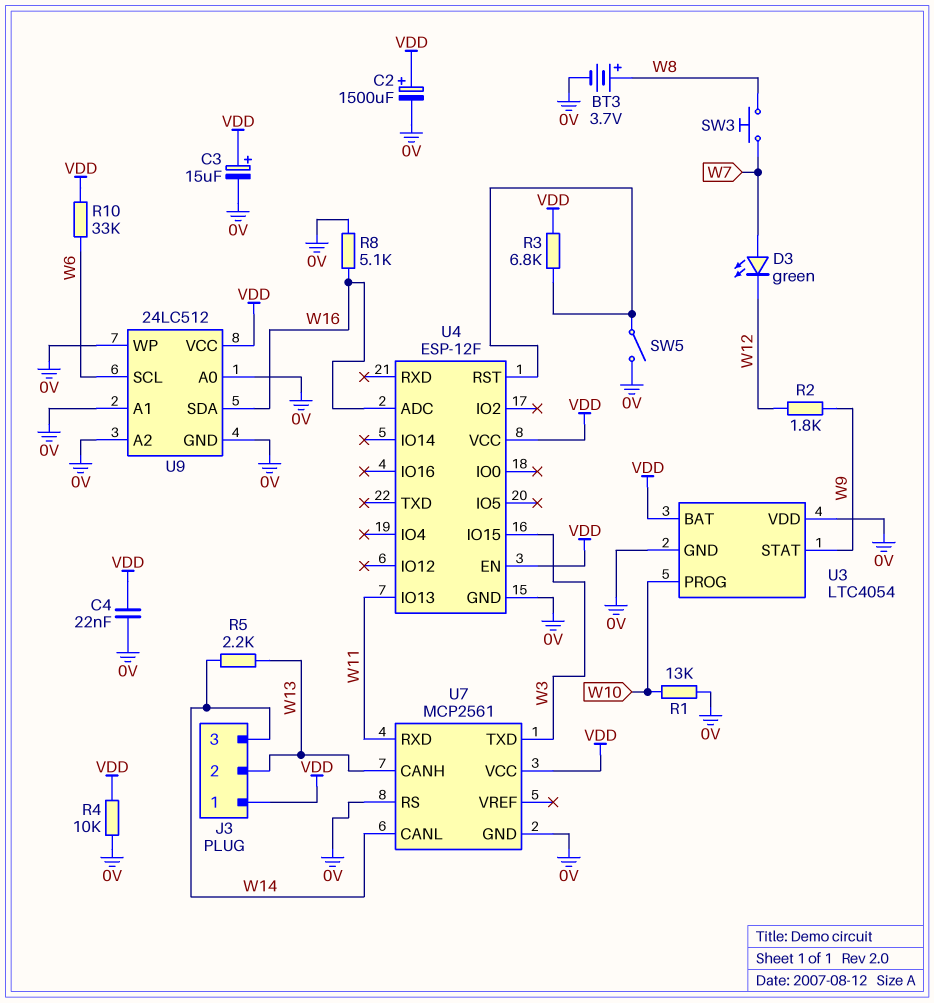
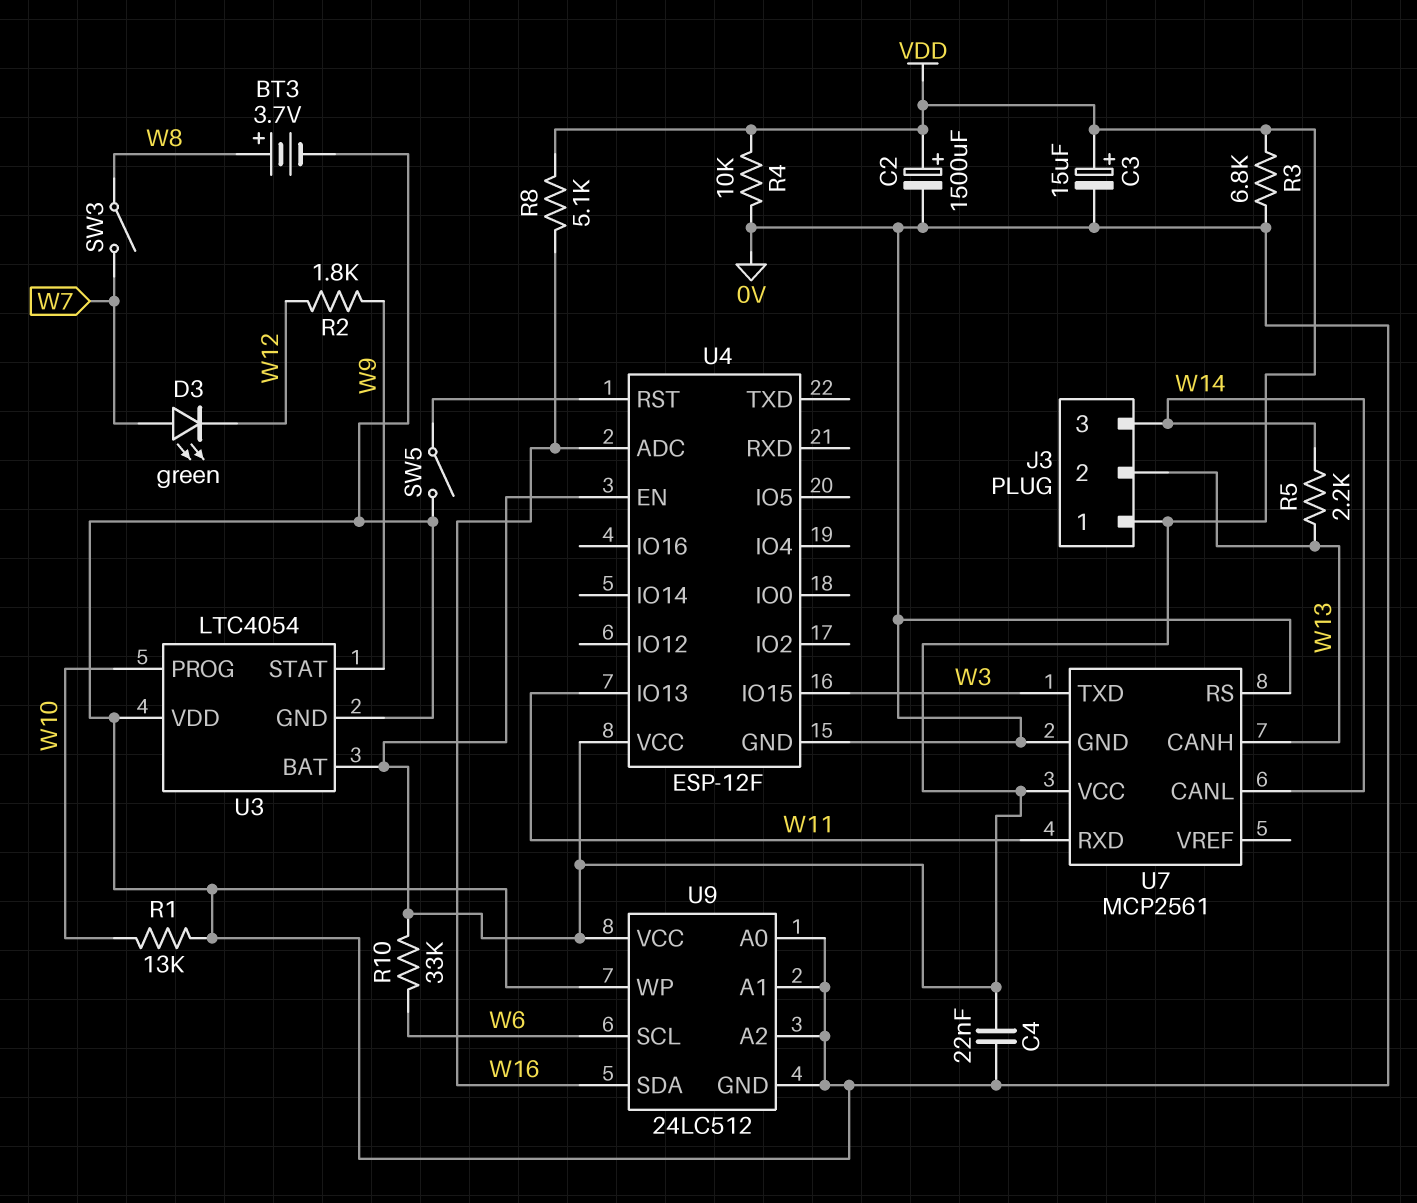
R3: 6.8k (U4/RST, VDD) -> 6.8k (0V, VDD)
R8: 5.1k (0V, W16) -> 5.1k (VDD, W16)
SW3: button (W7, W8) -> switch (W7, W8)

